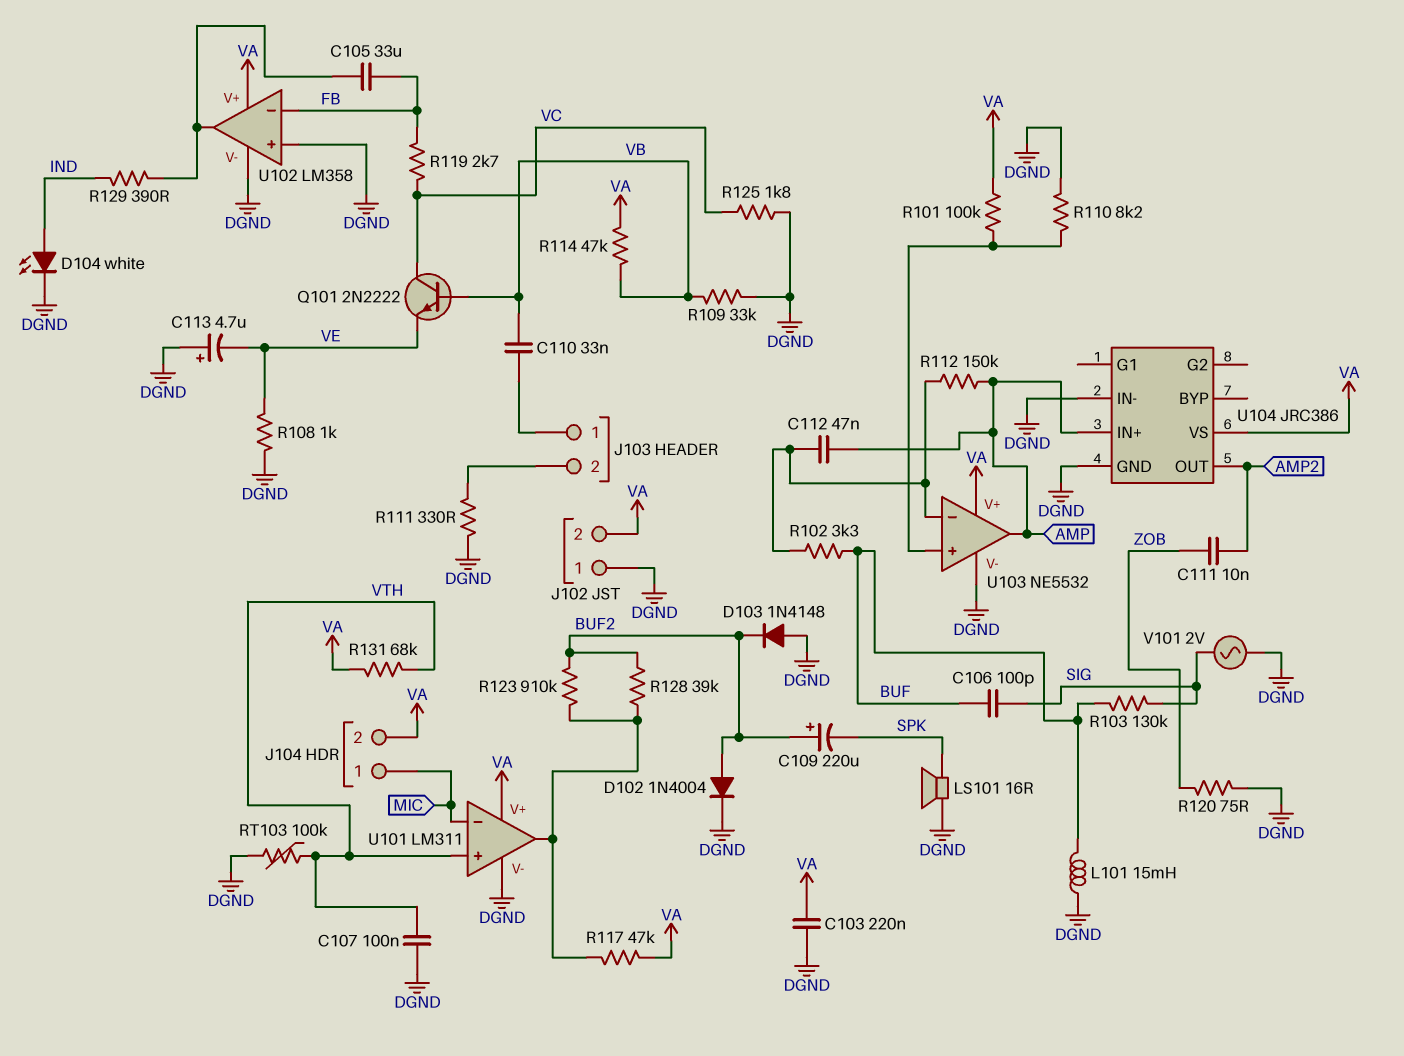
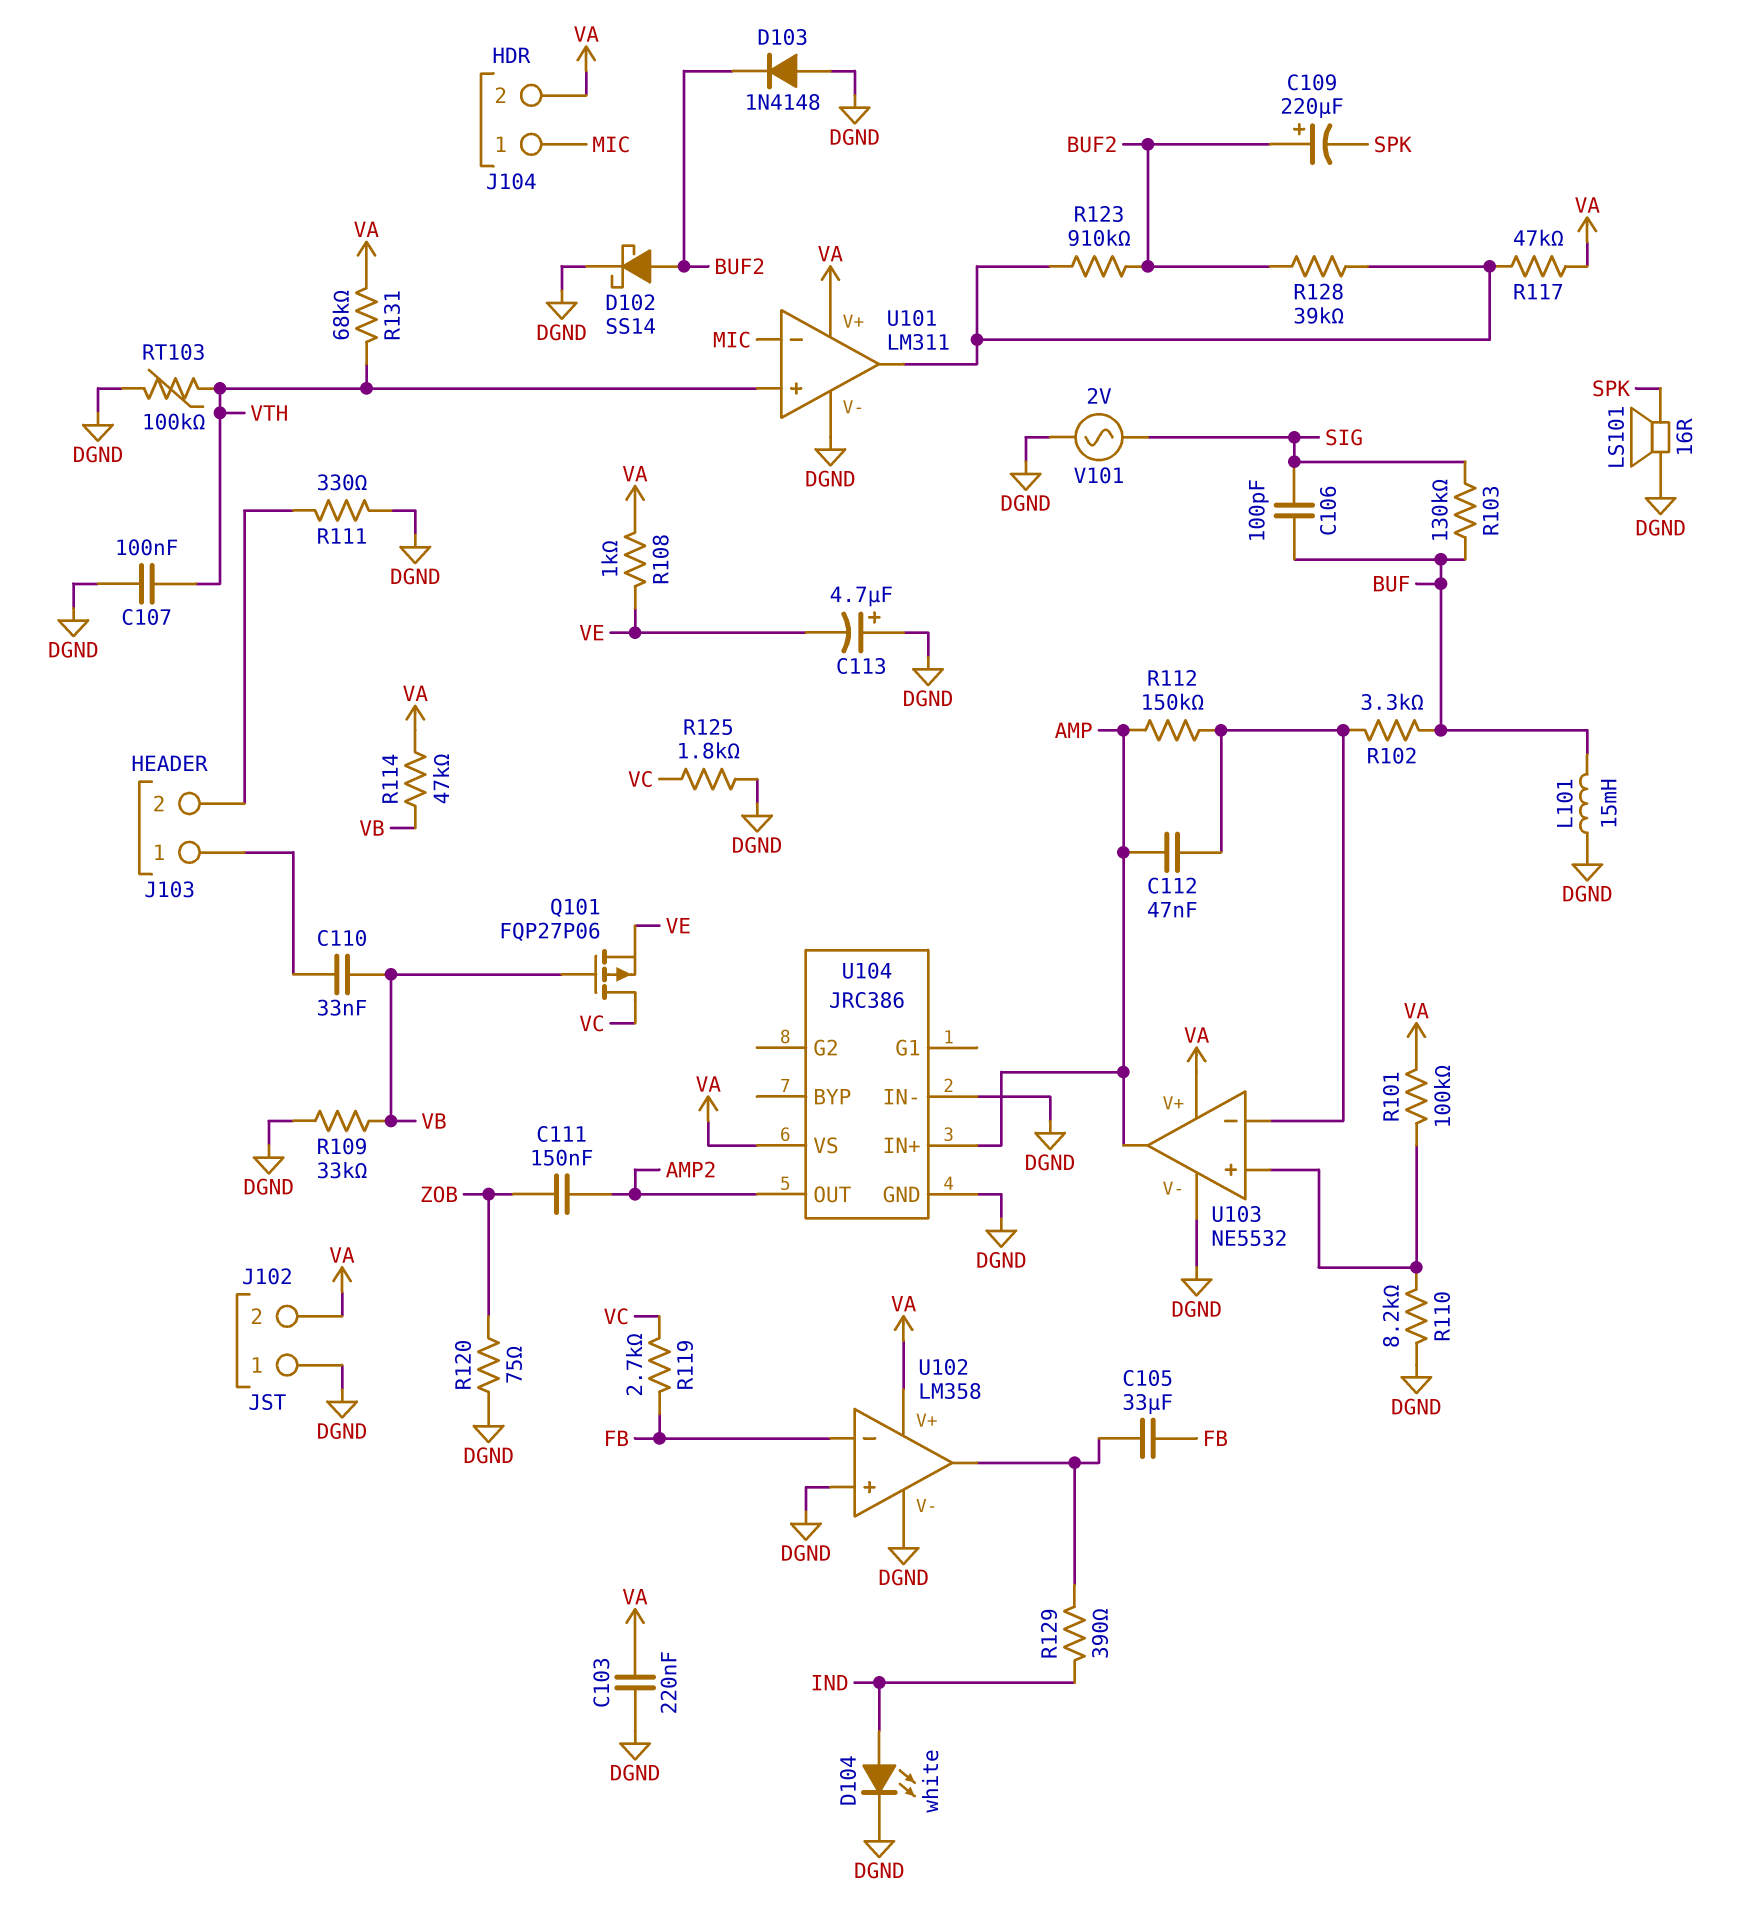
C111: 10nF (AMP2, ZOB) -> 150nF (AMP2, ZOB)
D102: diode 1N4004 (A BUF2, K DGND) -> schottky SS14 (A BUF2, K DGND)
Q101: NPN 2N2222 (B VB, C VC, E VE) -> PMOS FQP27P06 (G VB, D VC, S VE)
R108: 1k (DGND, VE) -> 1k (VA, VE)

